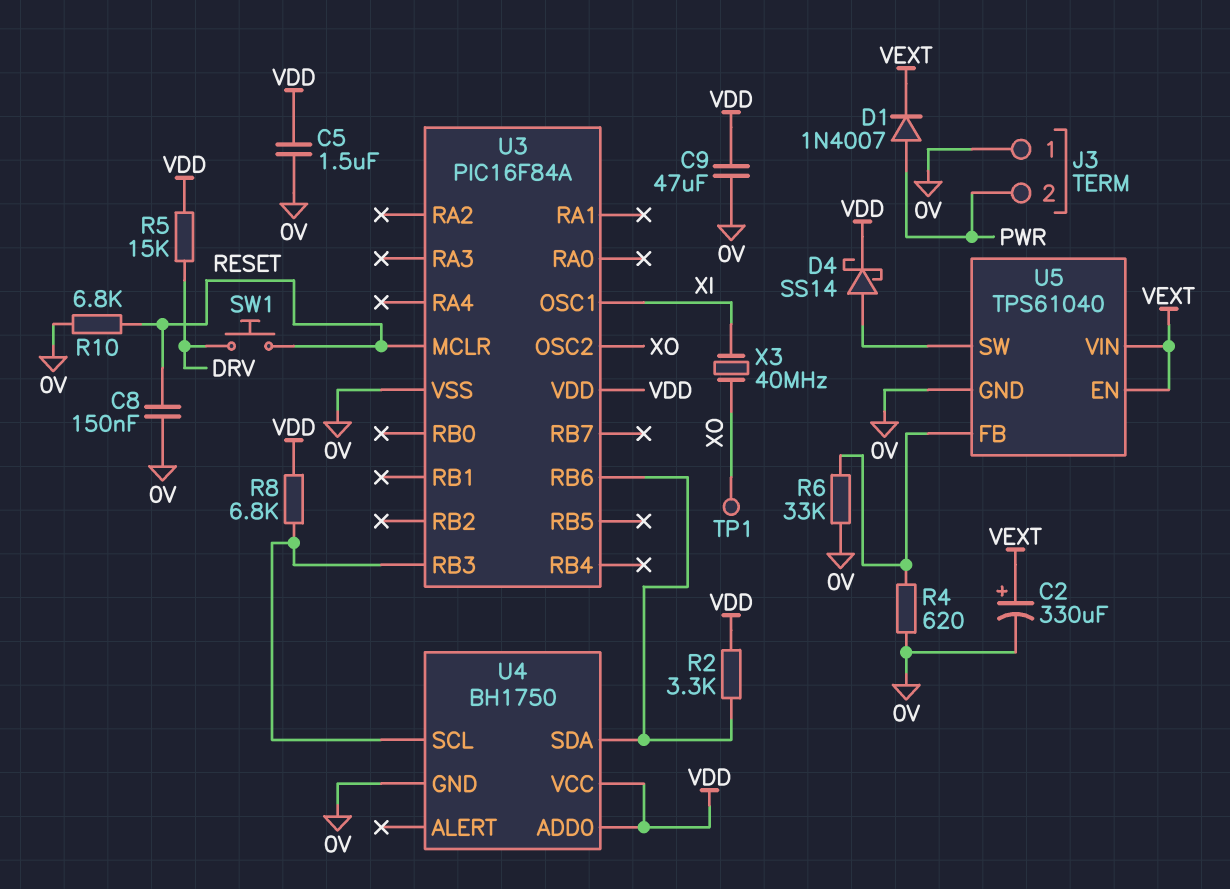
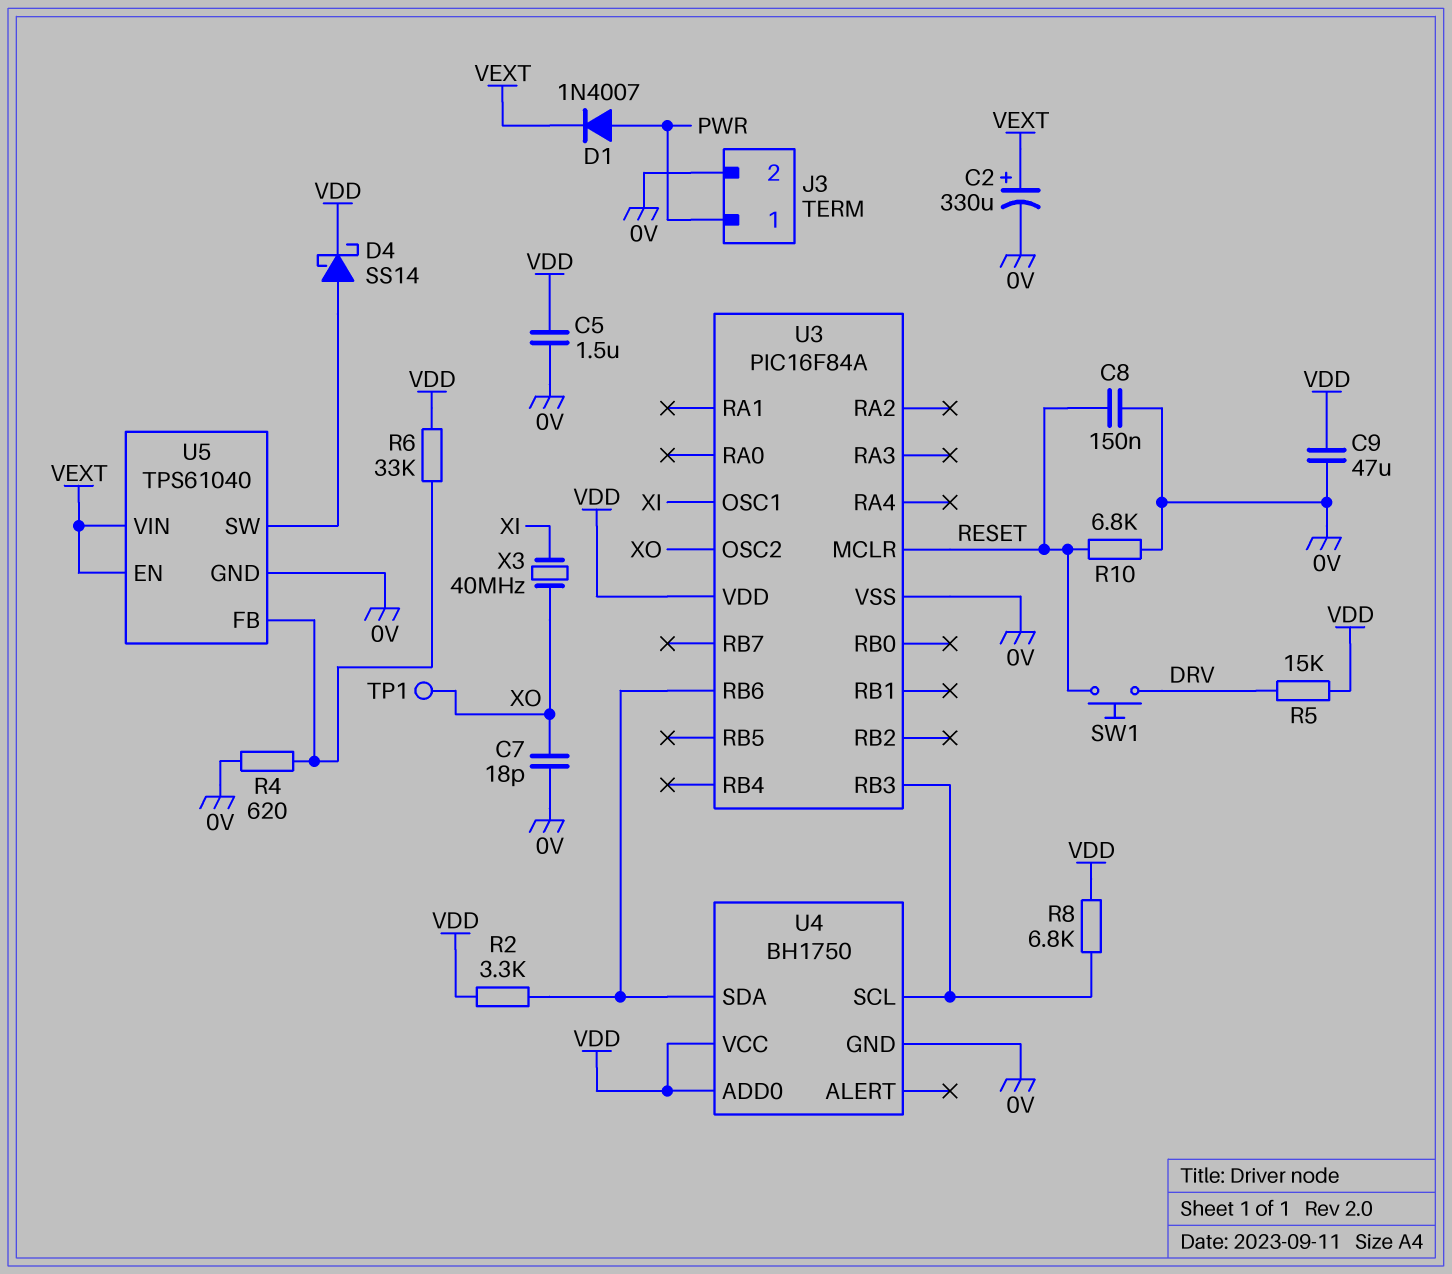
C7: none -> 18pF (0V, XO)
J3 pin 1: 0V -> PWR
J3 pin 2: PWR -> 0V
R6: 33k (0V, U5/FB) -> 33k (U5/FB, VDD)

